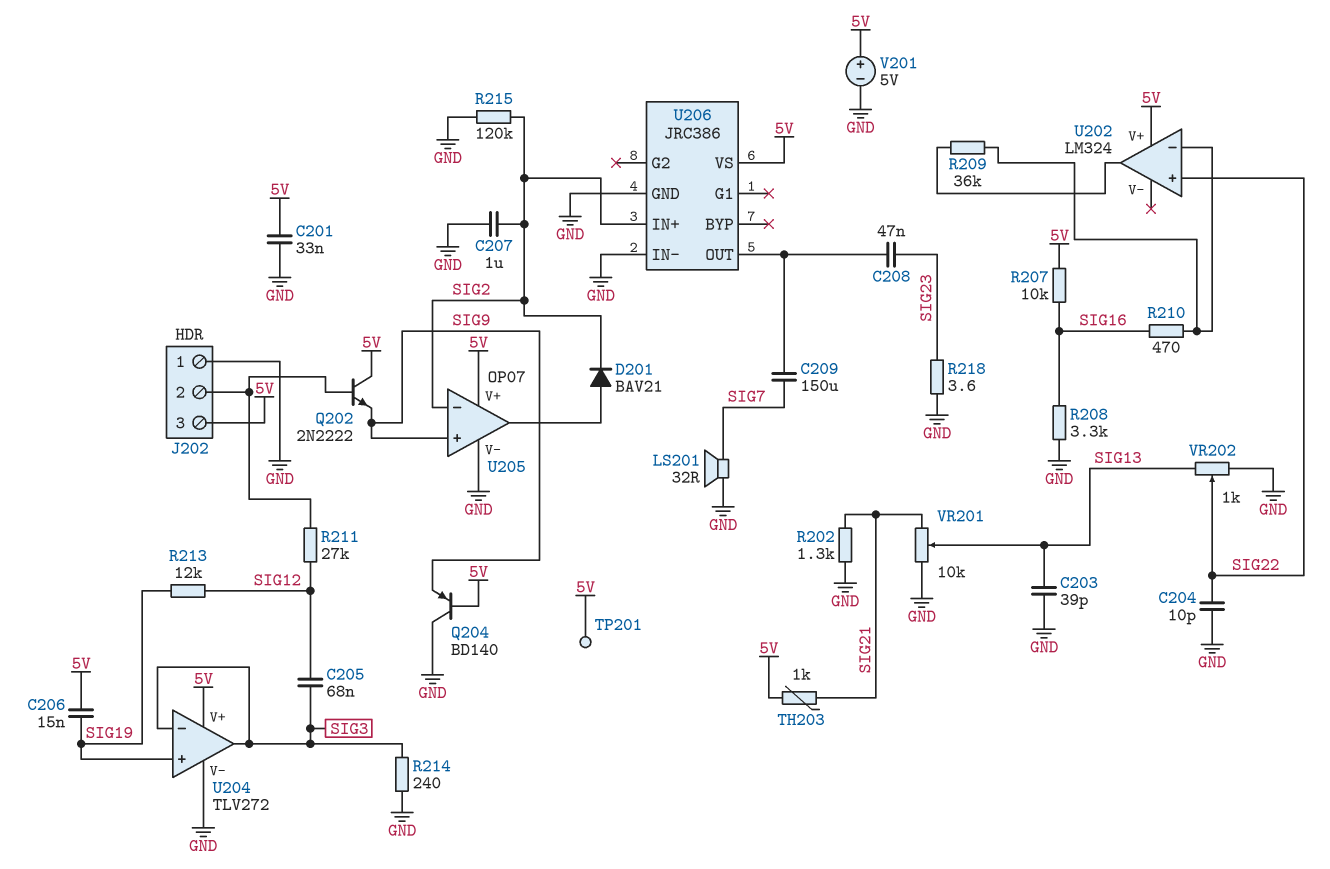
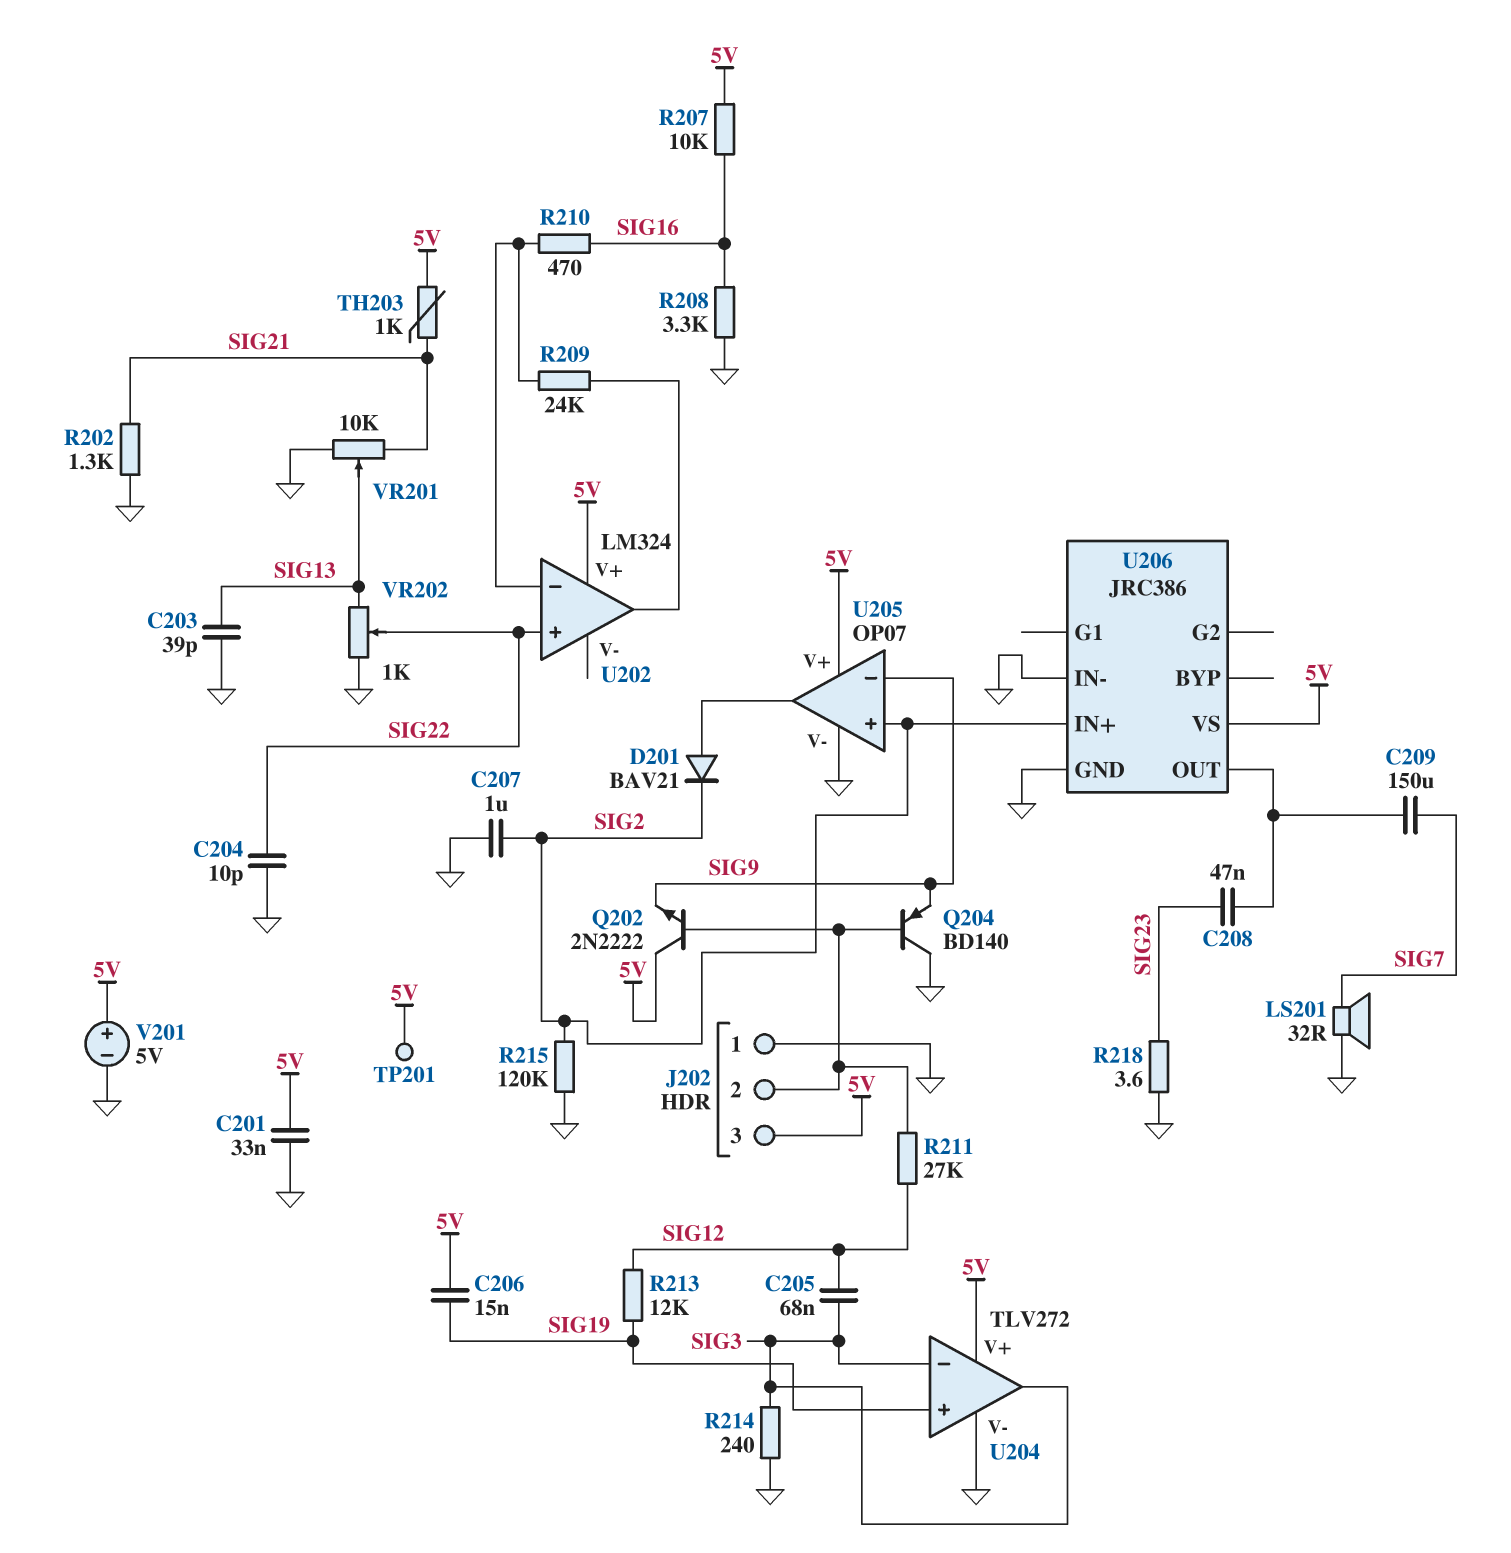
Q204: PNP BD140 (B 5V, C GND, E SIG9) -> PNP BD140 (B J202/2, C GND, E SIG9)
R209: 36k (U202/in-, U202/out) -> 24k (U202/in-, U202/out)
U205 pin in+: SIG9 -> SIG2
U205 pin in-: SIG2 -> SIG9

